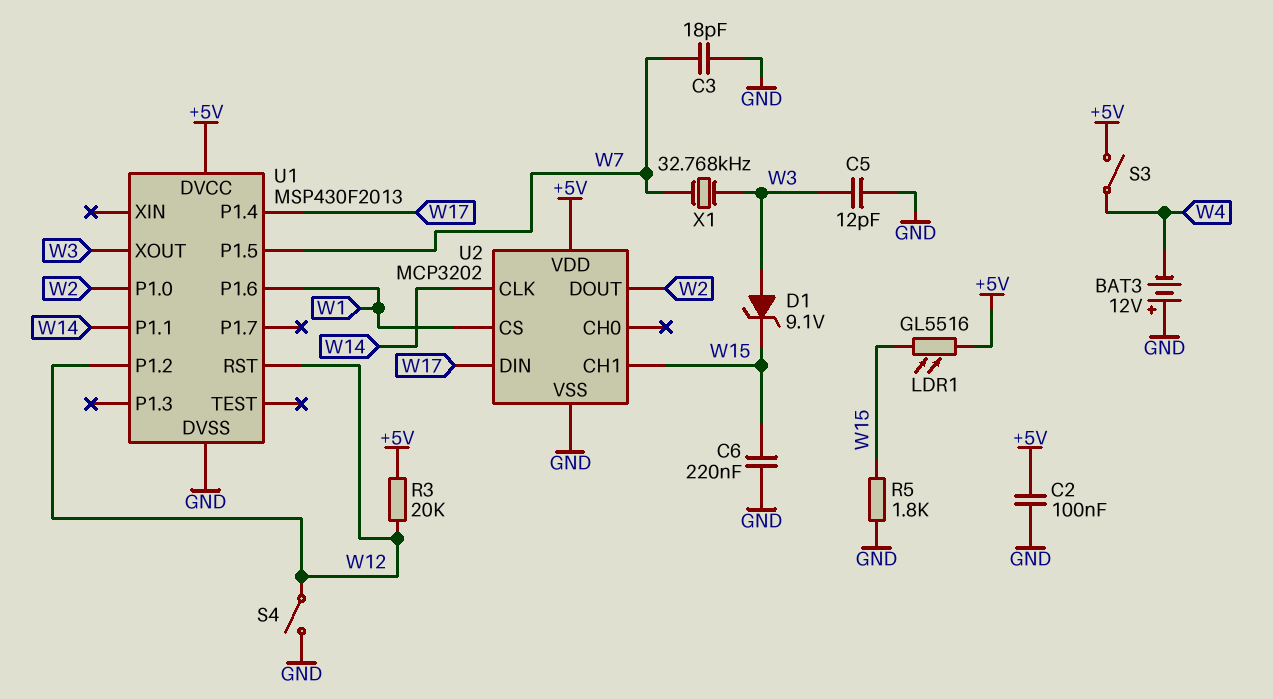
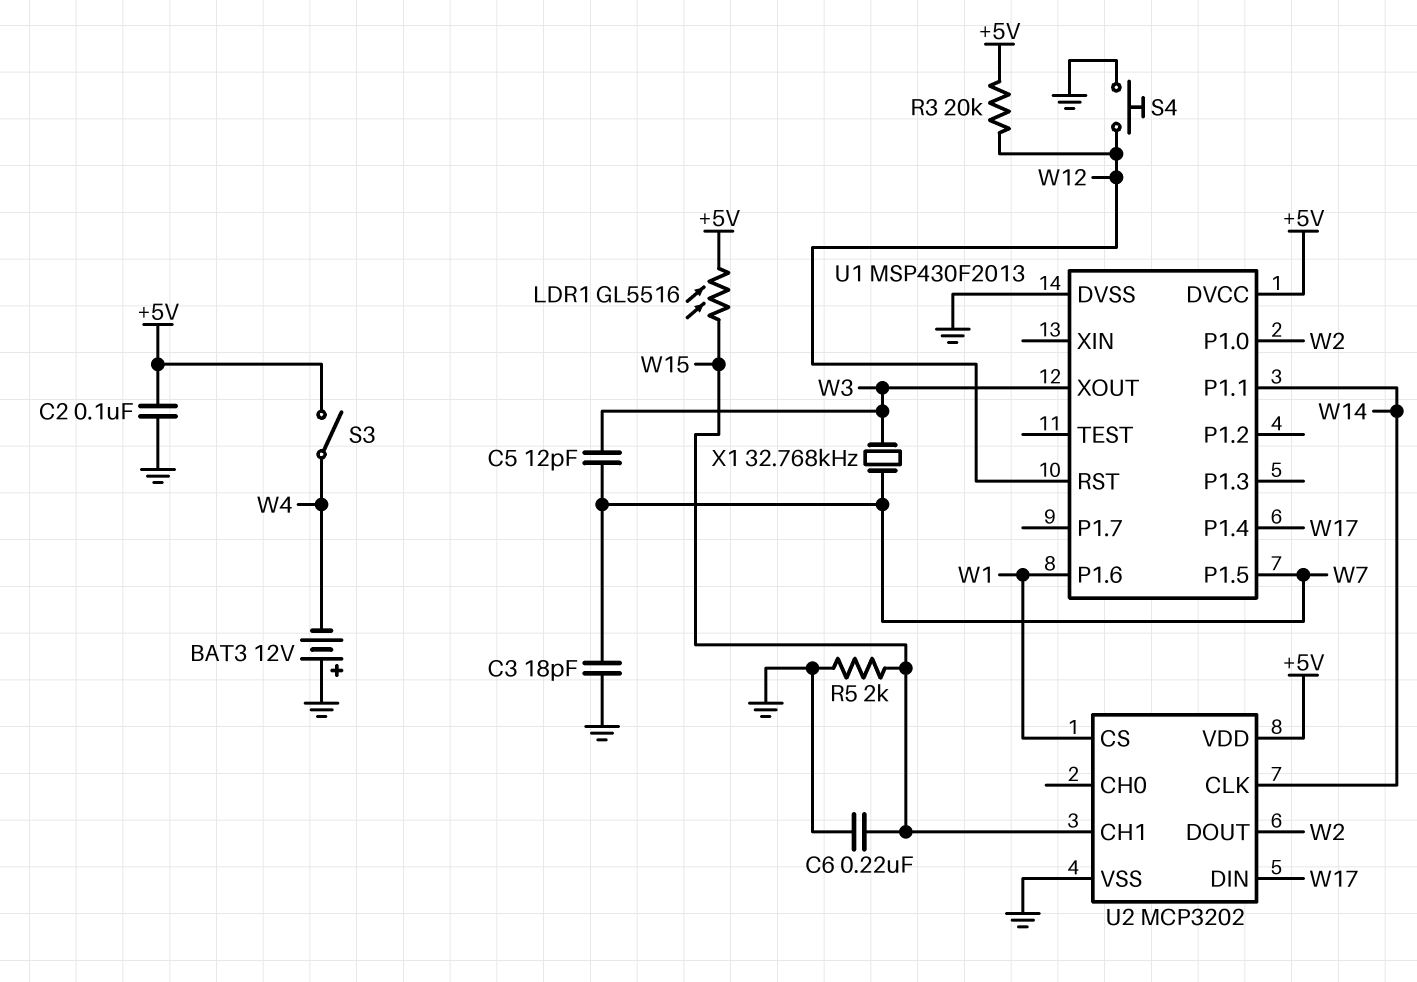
C5: 12pF (GND, W3) -> 12pF (W3, W7)
D1: zener 9.1V (A W3, K W15) -> none
R5: 1.8k (GND, W15) -> 2k (GND, W15)
S4: switch (GND, W12) -> button (GND, W12)
U1 pin P1.2: W12 -> none

